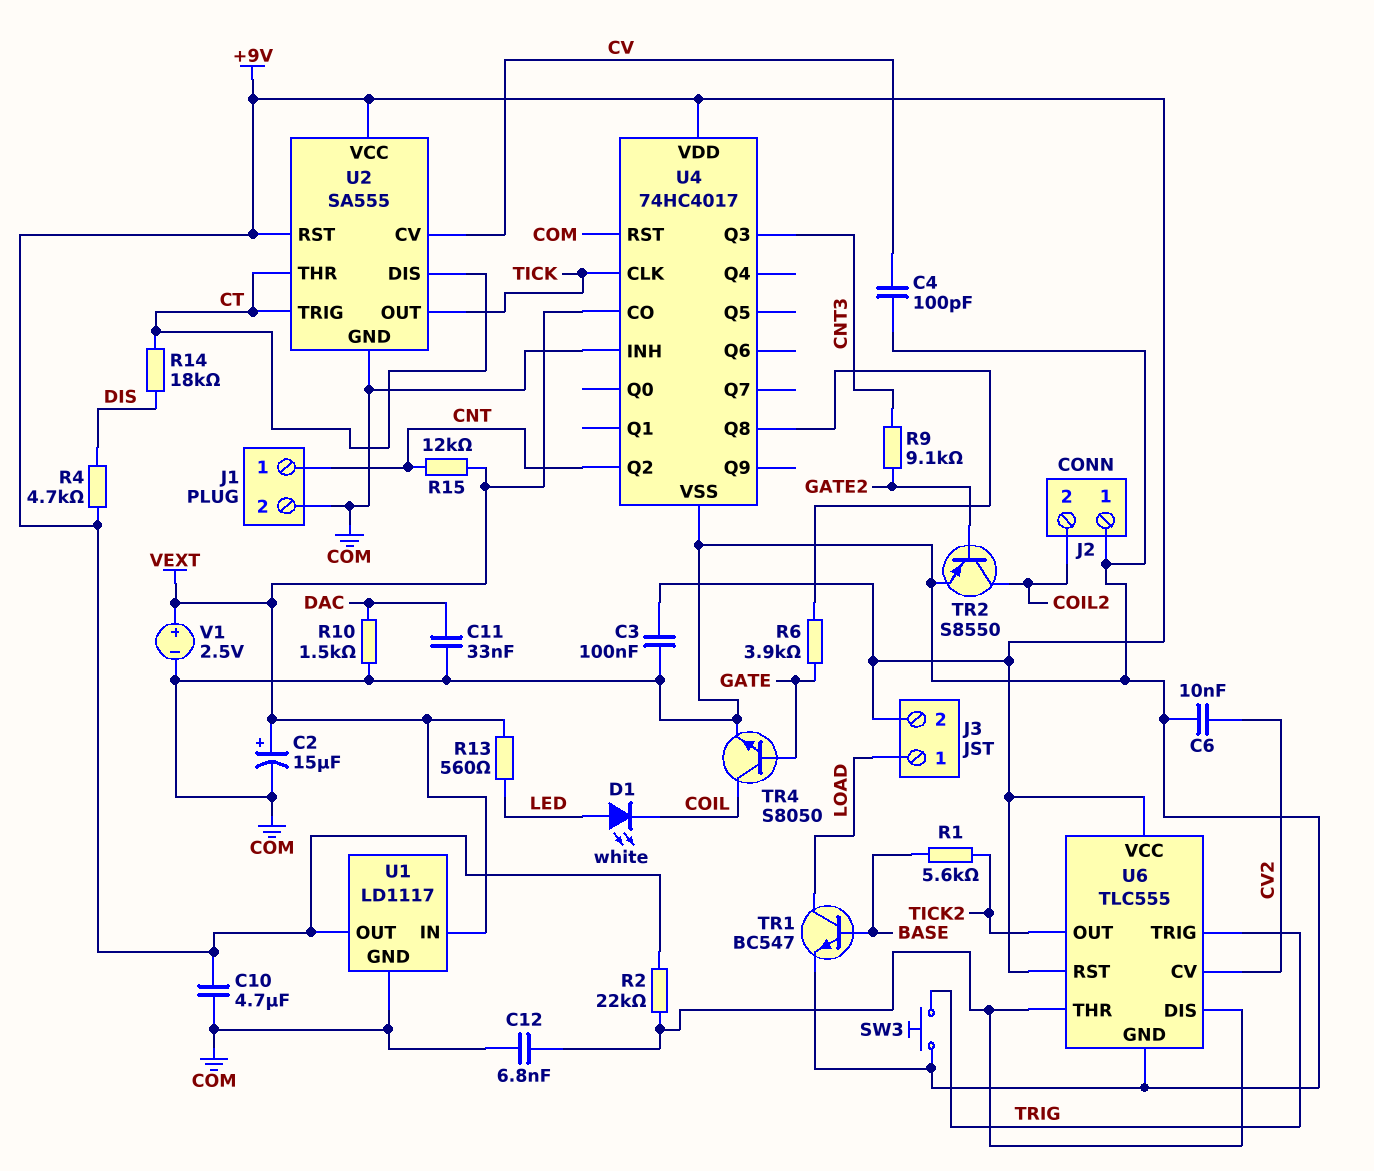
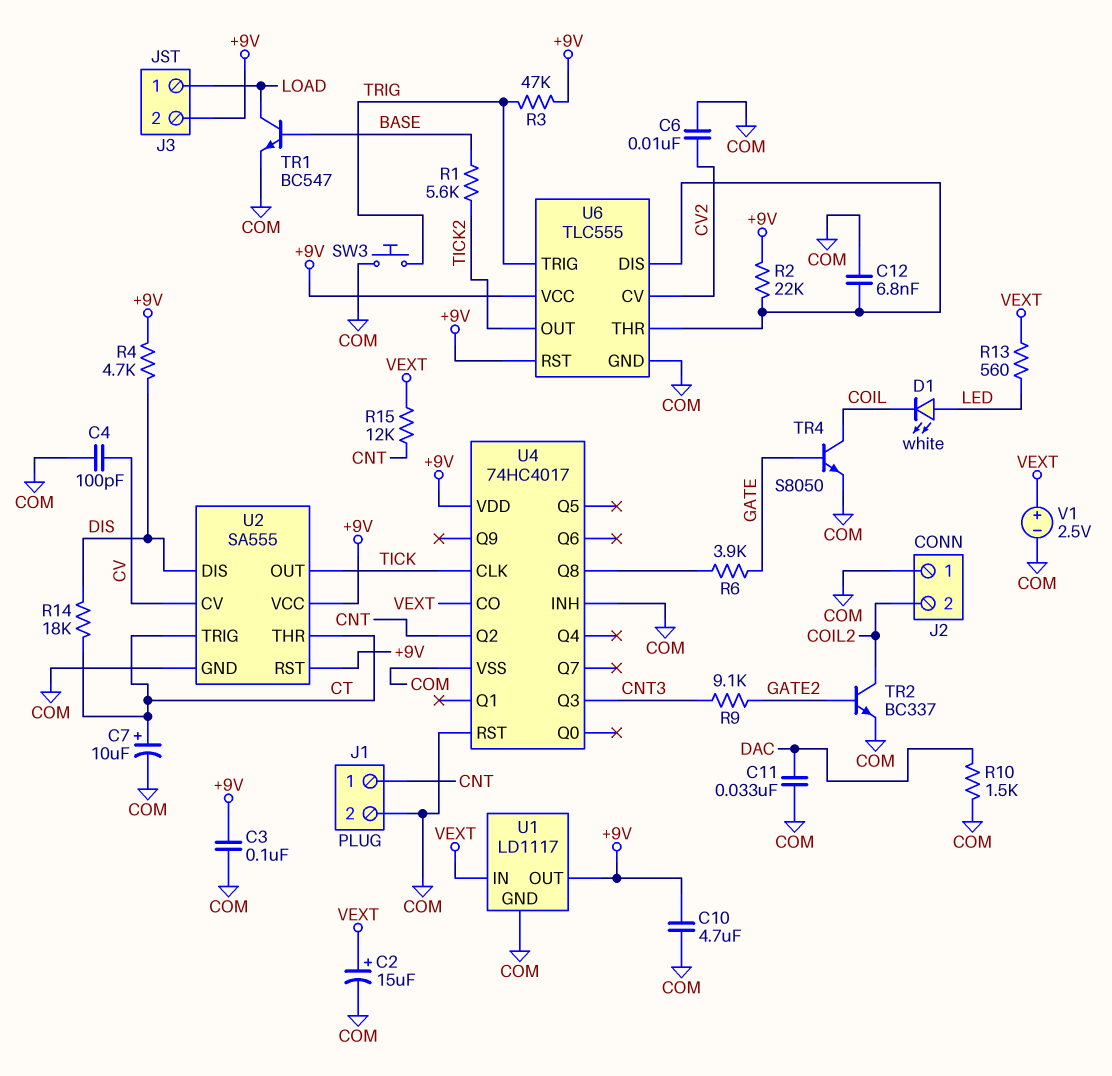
C7: none -> 10uF (plus CT, minus COM)
R3: none -> 47k (+9V, TRIG)
TR2: PNP S8550 (B GATE2, C COIL2, E COM) -> NPN BC337 (B GATE2, C COIL2, E COM)
U2 pin DIS: CT -> DIS

